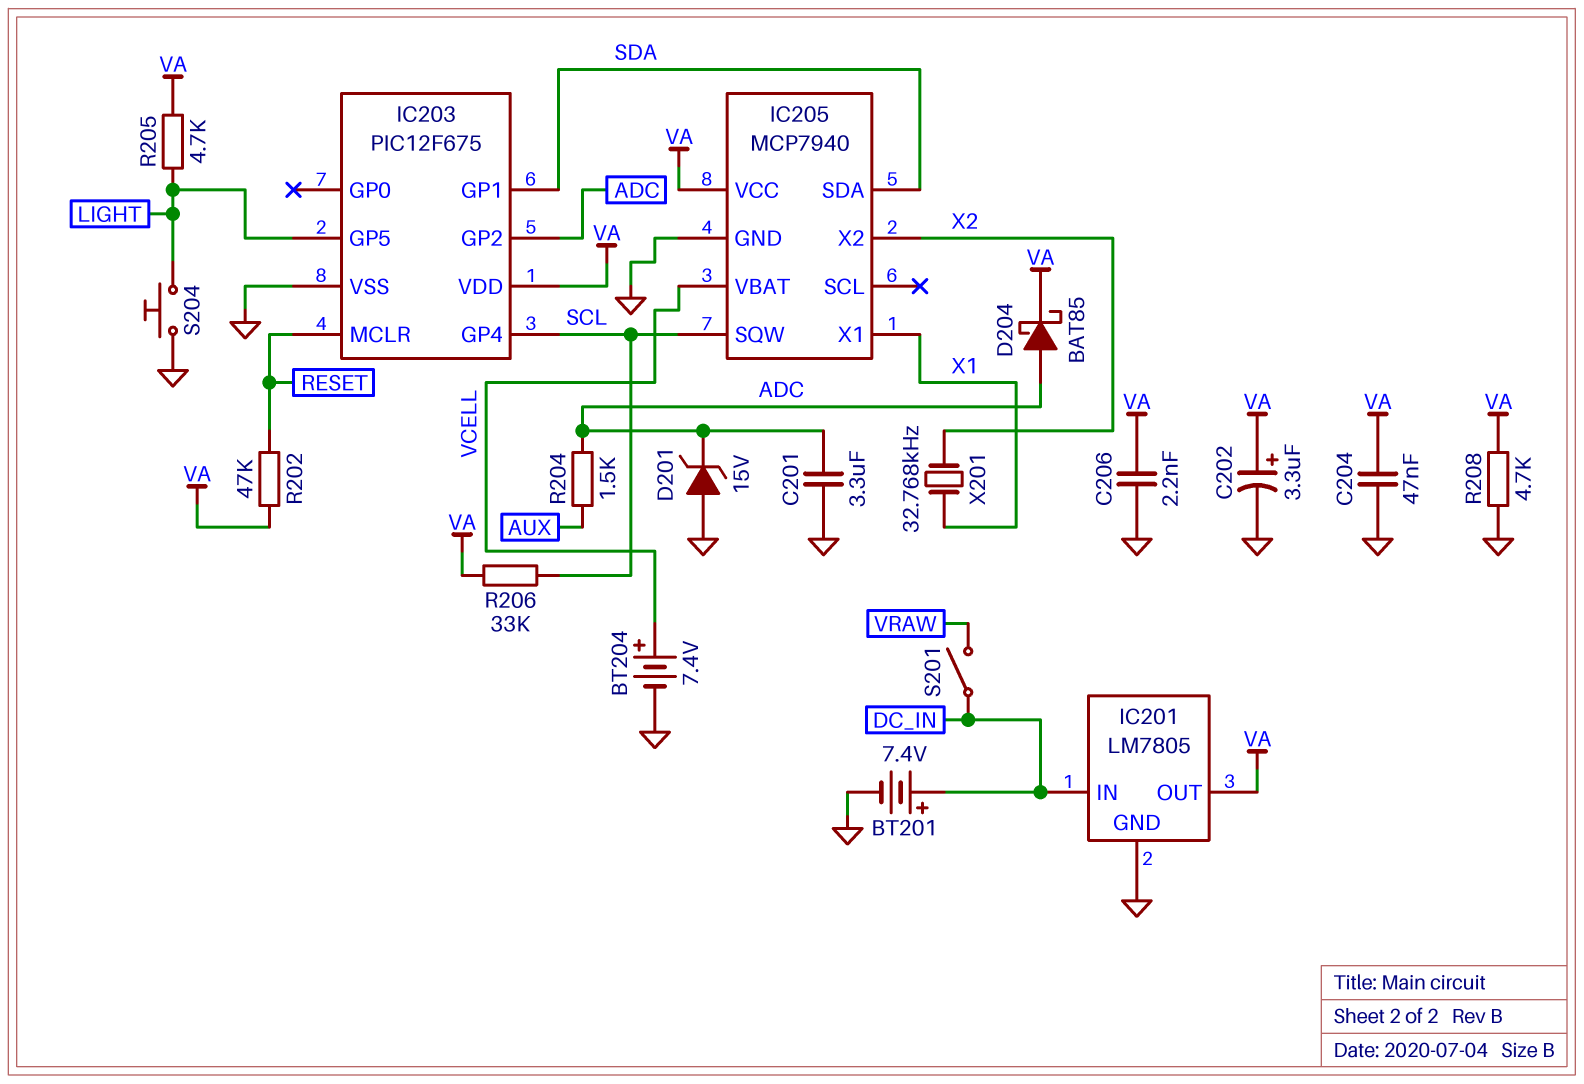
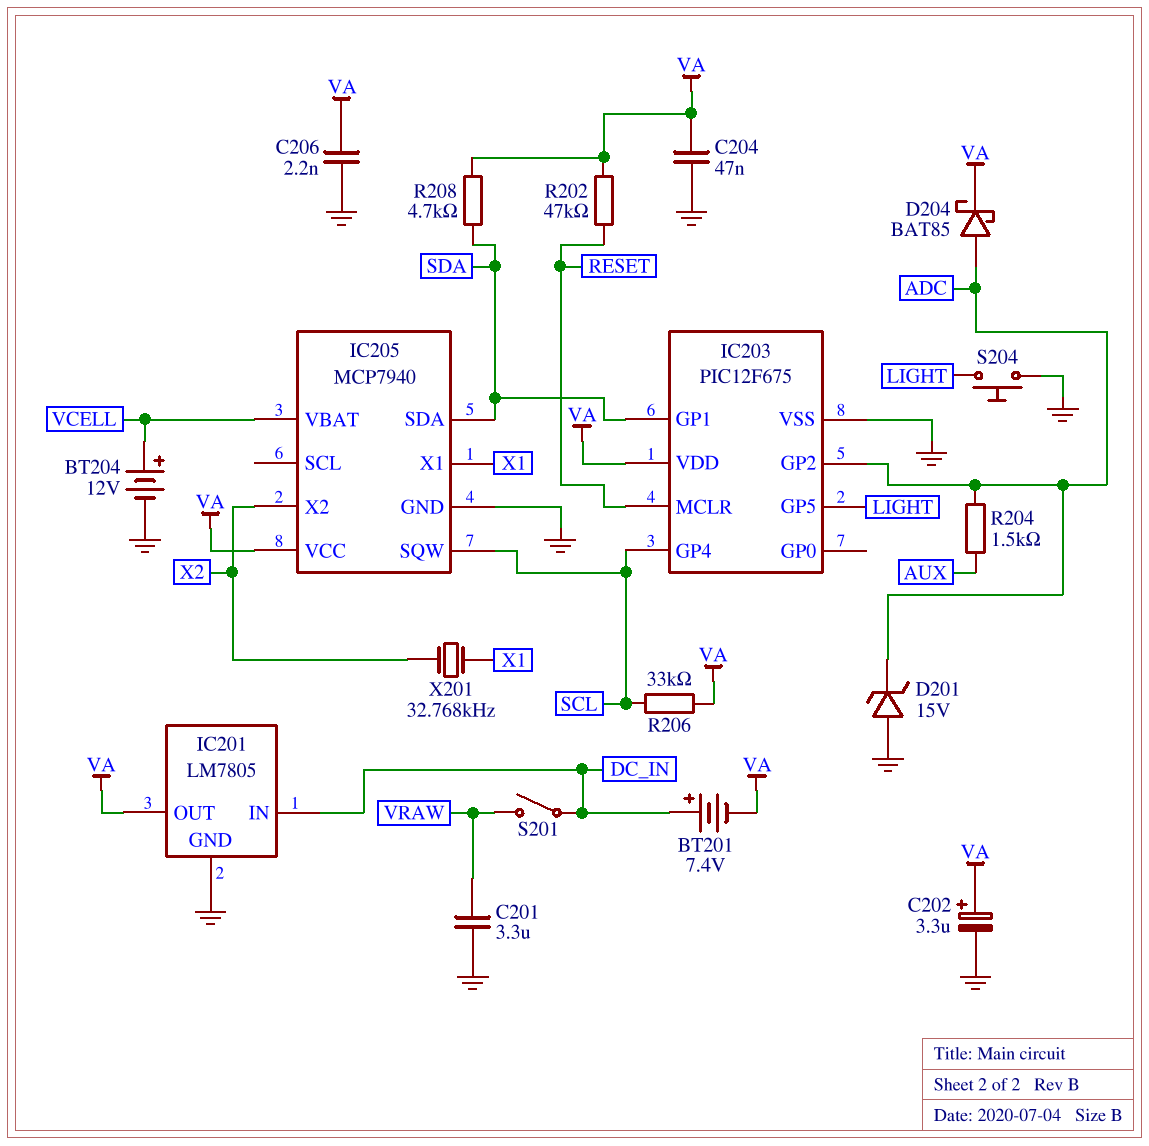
BT201: 7.4V (plus DC_IN, minus GND) -> 7.4V (plus DC_IN, minus VA)
BT204: 7.4V (plus VCELL, minus GND) -> 12V (plus VCELL, minus GND)
C201: 3.3uF (ADC, GND) -> 3.3uF (GND, VRAW)
R205: 4.7k (LIGHT, VA) -> none
R208: 4.7k (GND, VA) -> 4.7k (SDA, VA)

